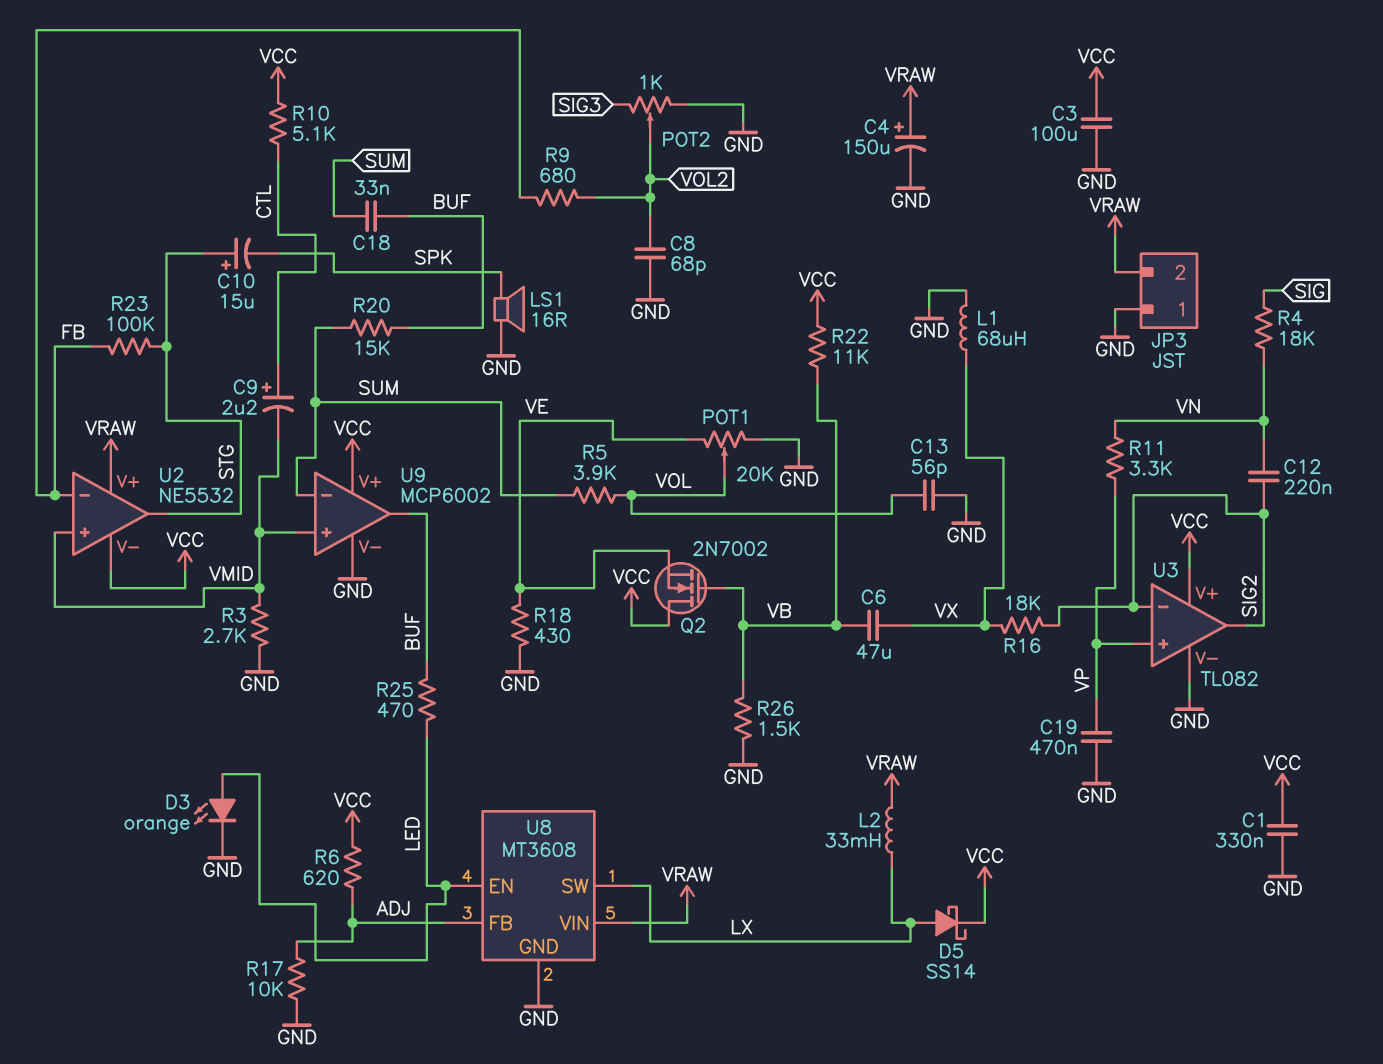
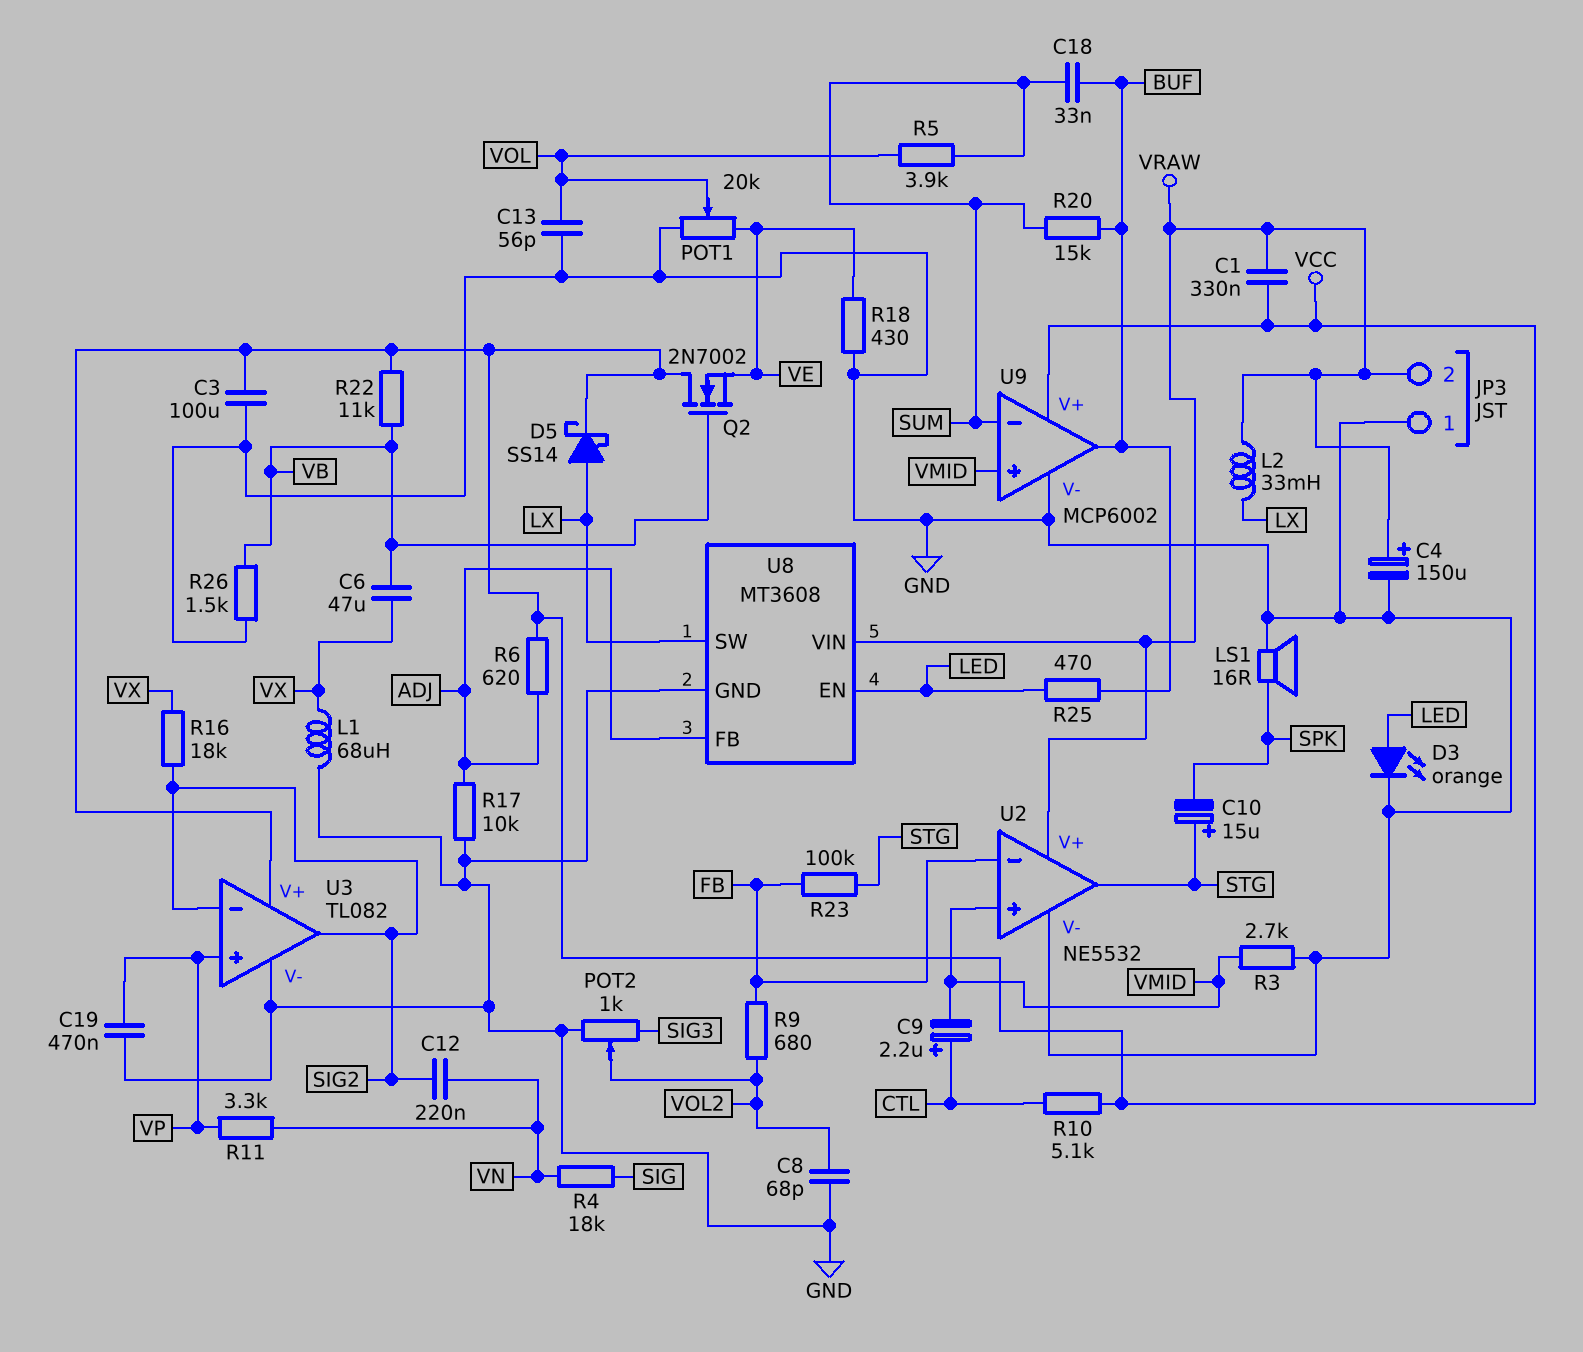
C1: 330nF (GND, VCC) -> 330nF (VCC, VRAW)
U2 pin V-: VCC -> GND

